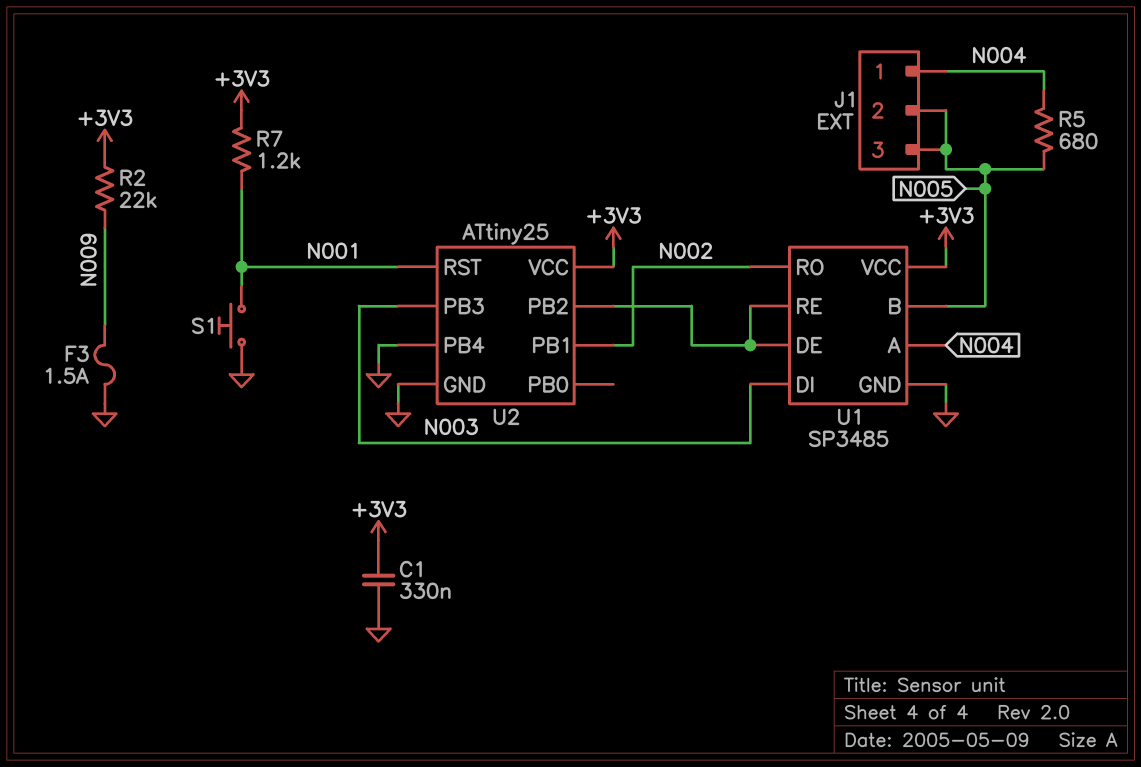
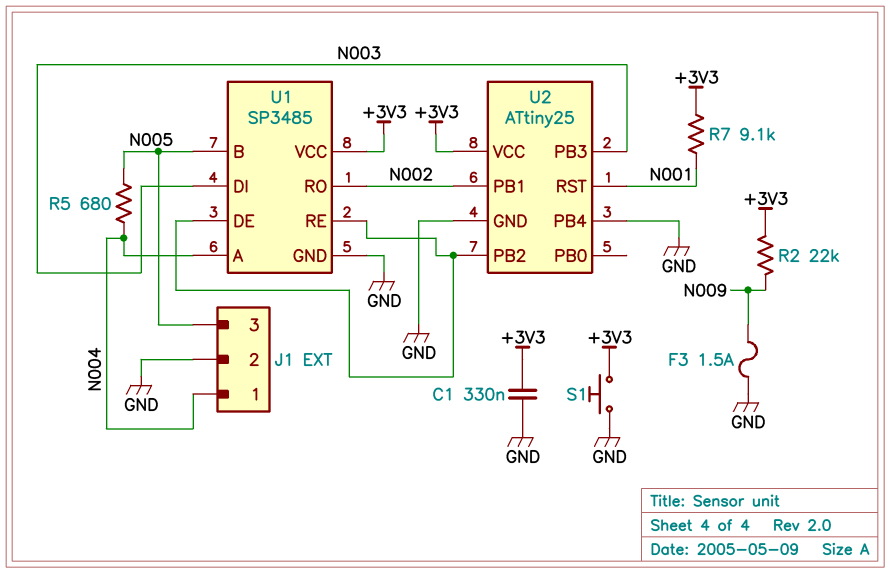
J1 pin 2: N005 -> GND
R7: 1.2k (+3V3, N001) -> 9.1k (+3V3, N001)
S1: button (GND, N001) -> button (+3V3, GND)

